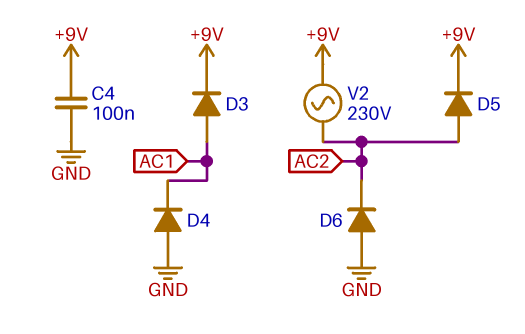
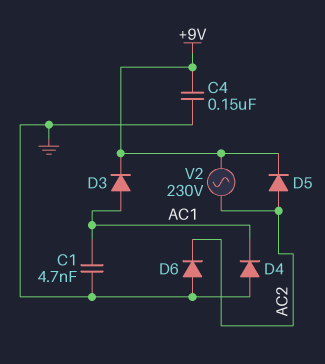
C1: none -> 4.7nF (AC1, GND)
C4: 100nF (+9V, GND) -> 150nF (+9V, GND)

